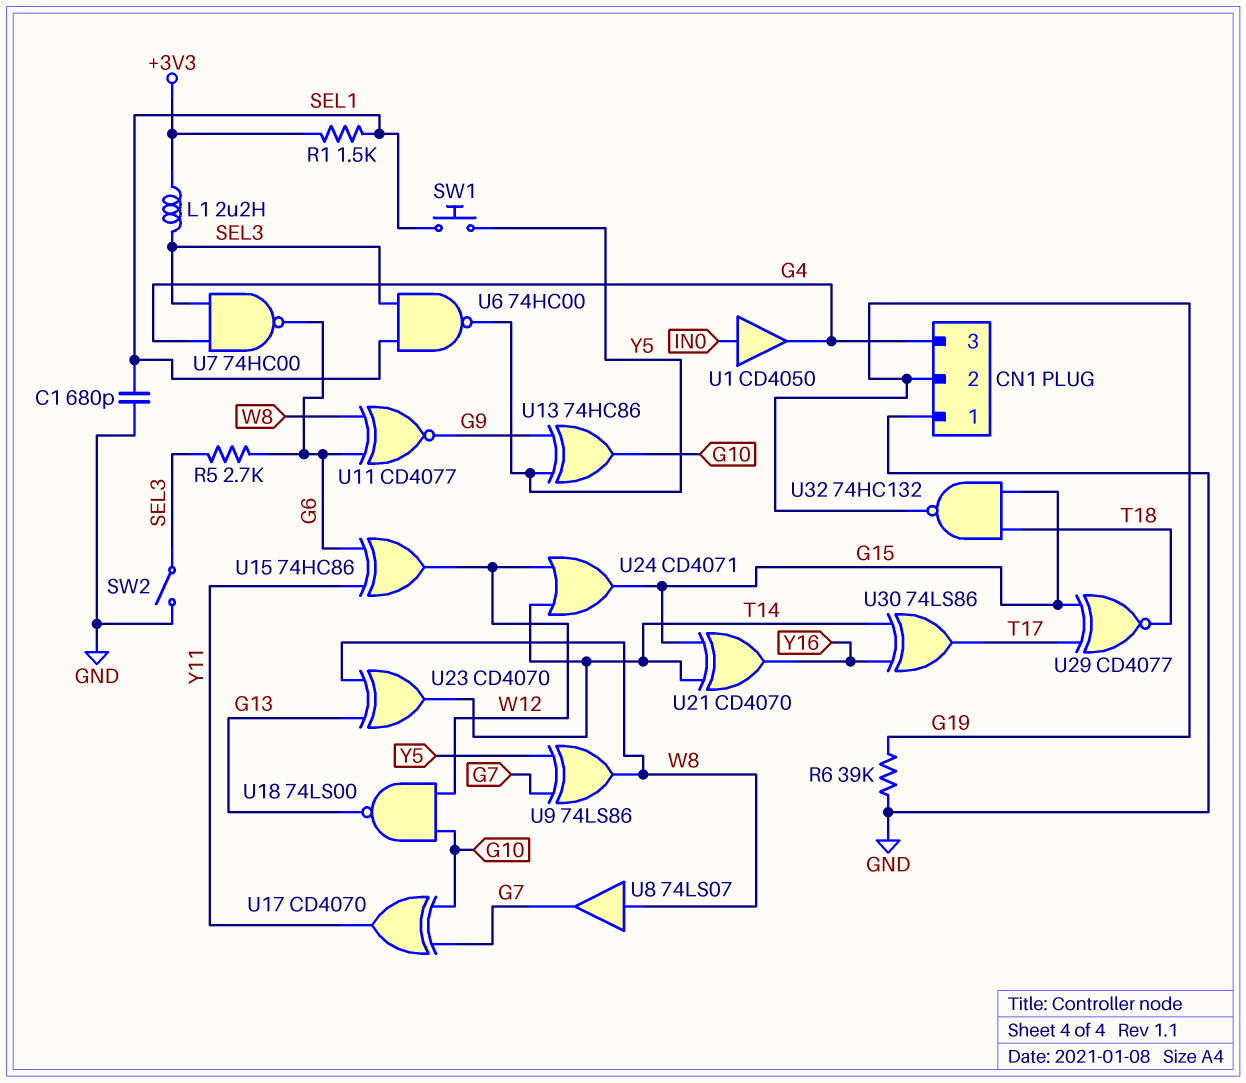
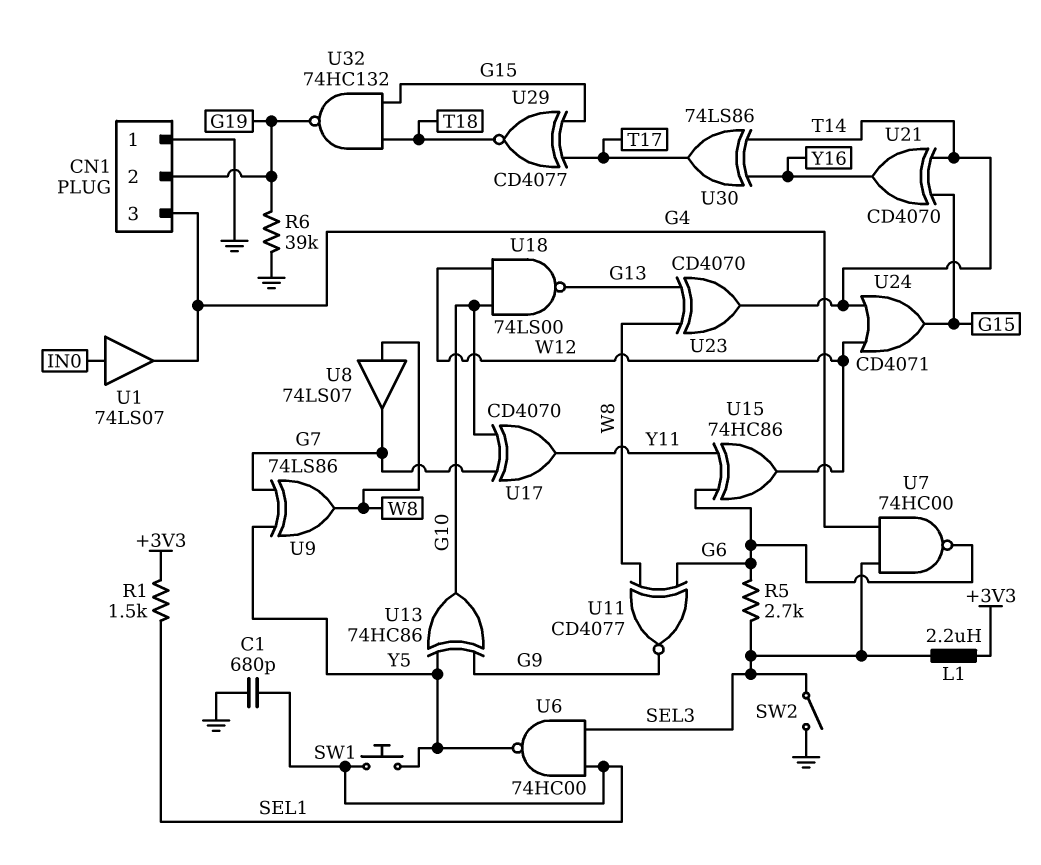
U1: buffer CD4050 (in IN0, out G4) -> buffer 74LS07 (in IN0, out G4)

